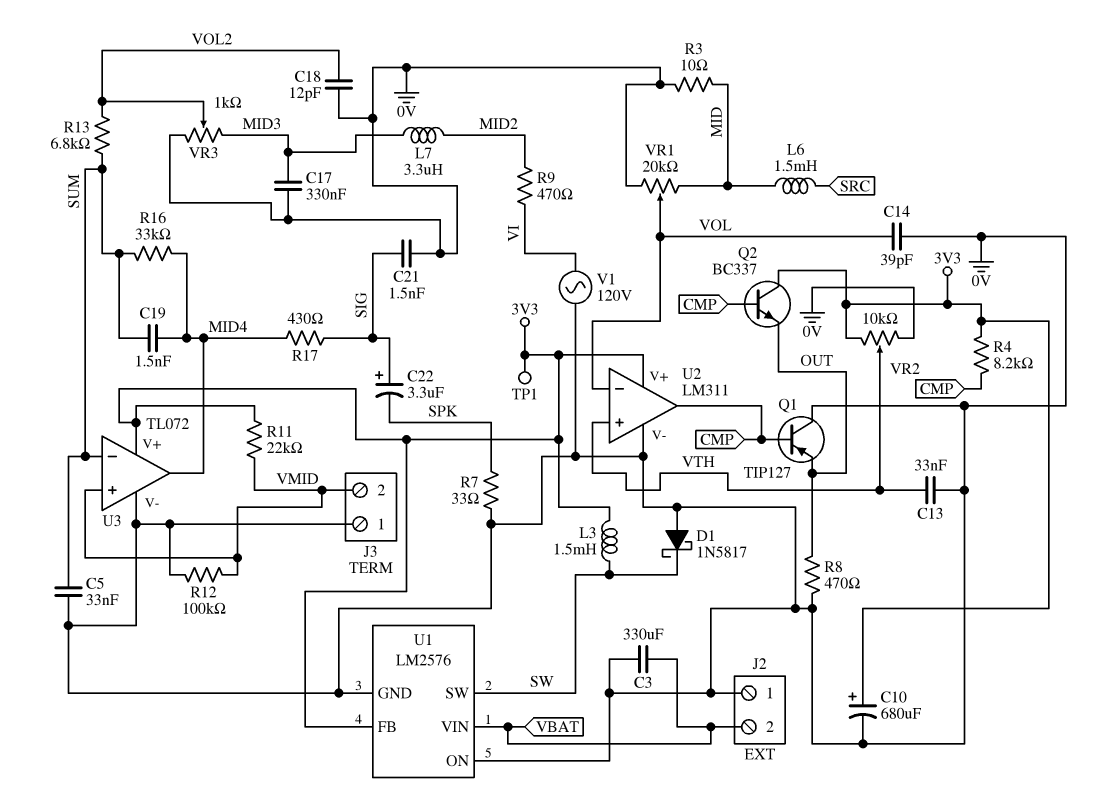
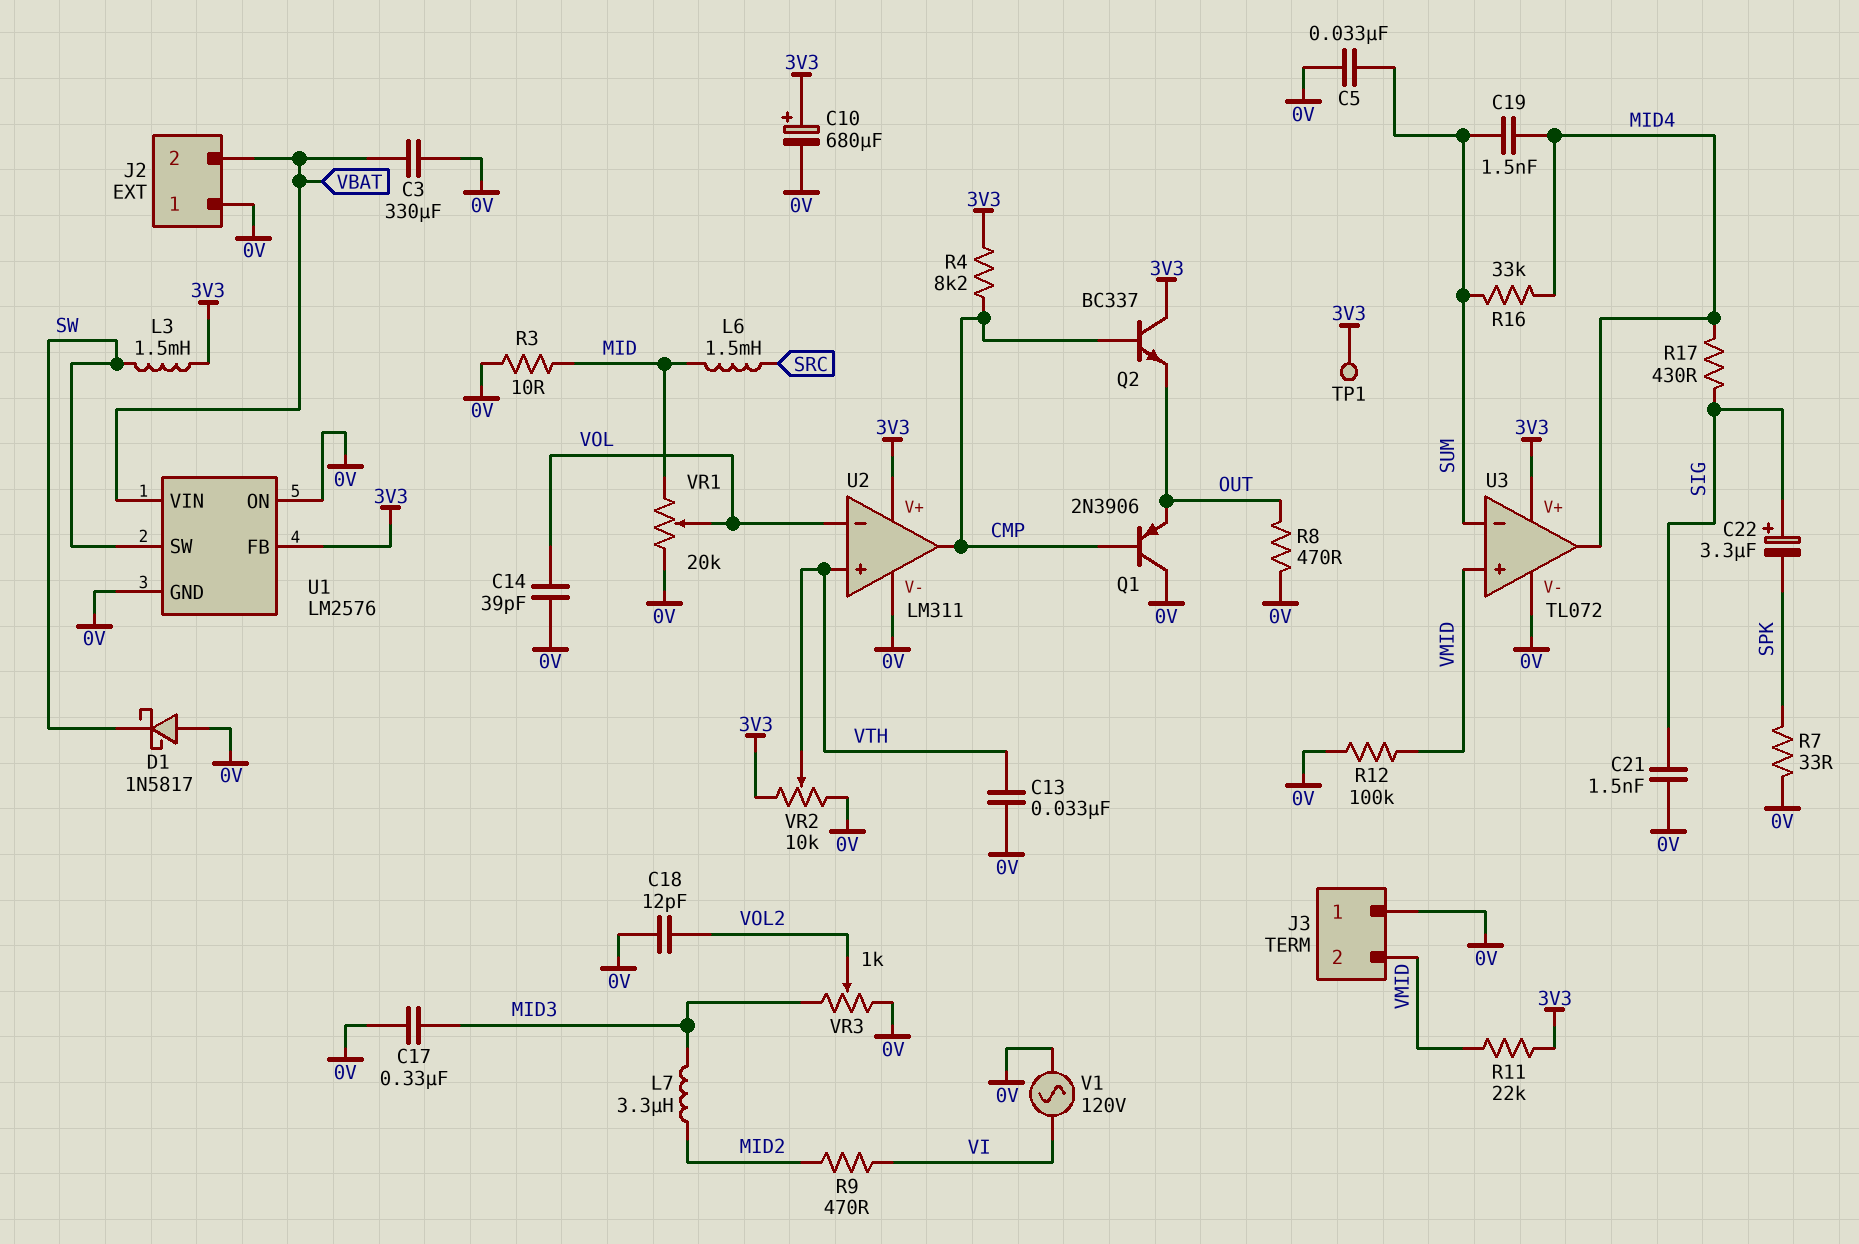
Q1: PNP TIP127 (B CMP, C 0V, E OUT) -> PNP 2N3906 (B CMP, C 0V, E OUT)
R13: 6.8k (SUM, VOL2) -> none

